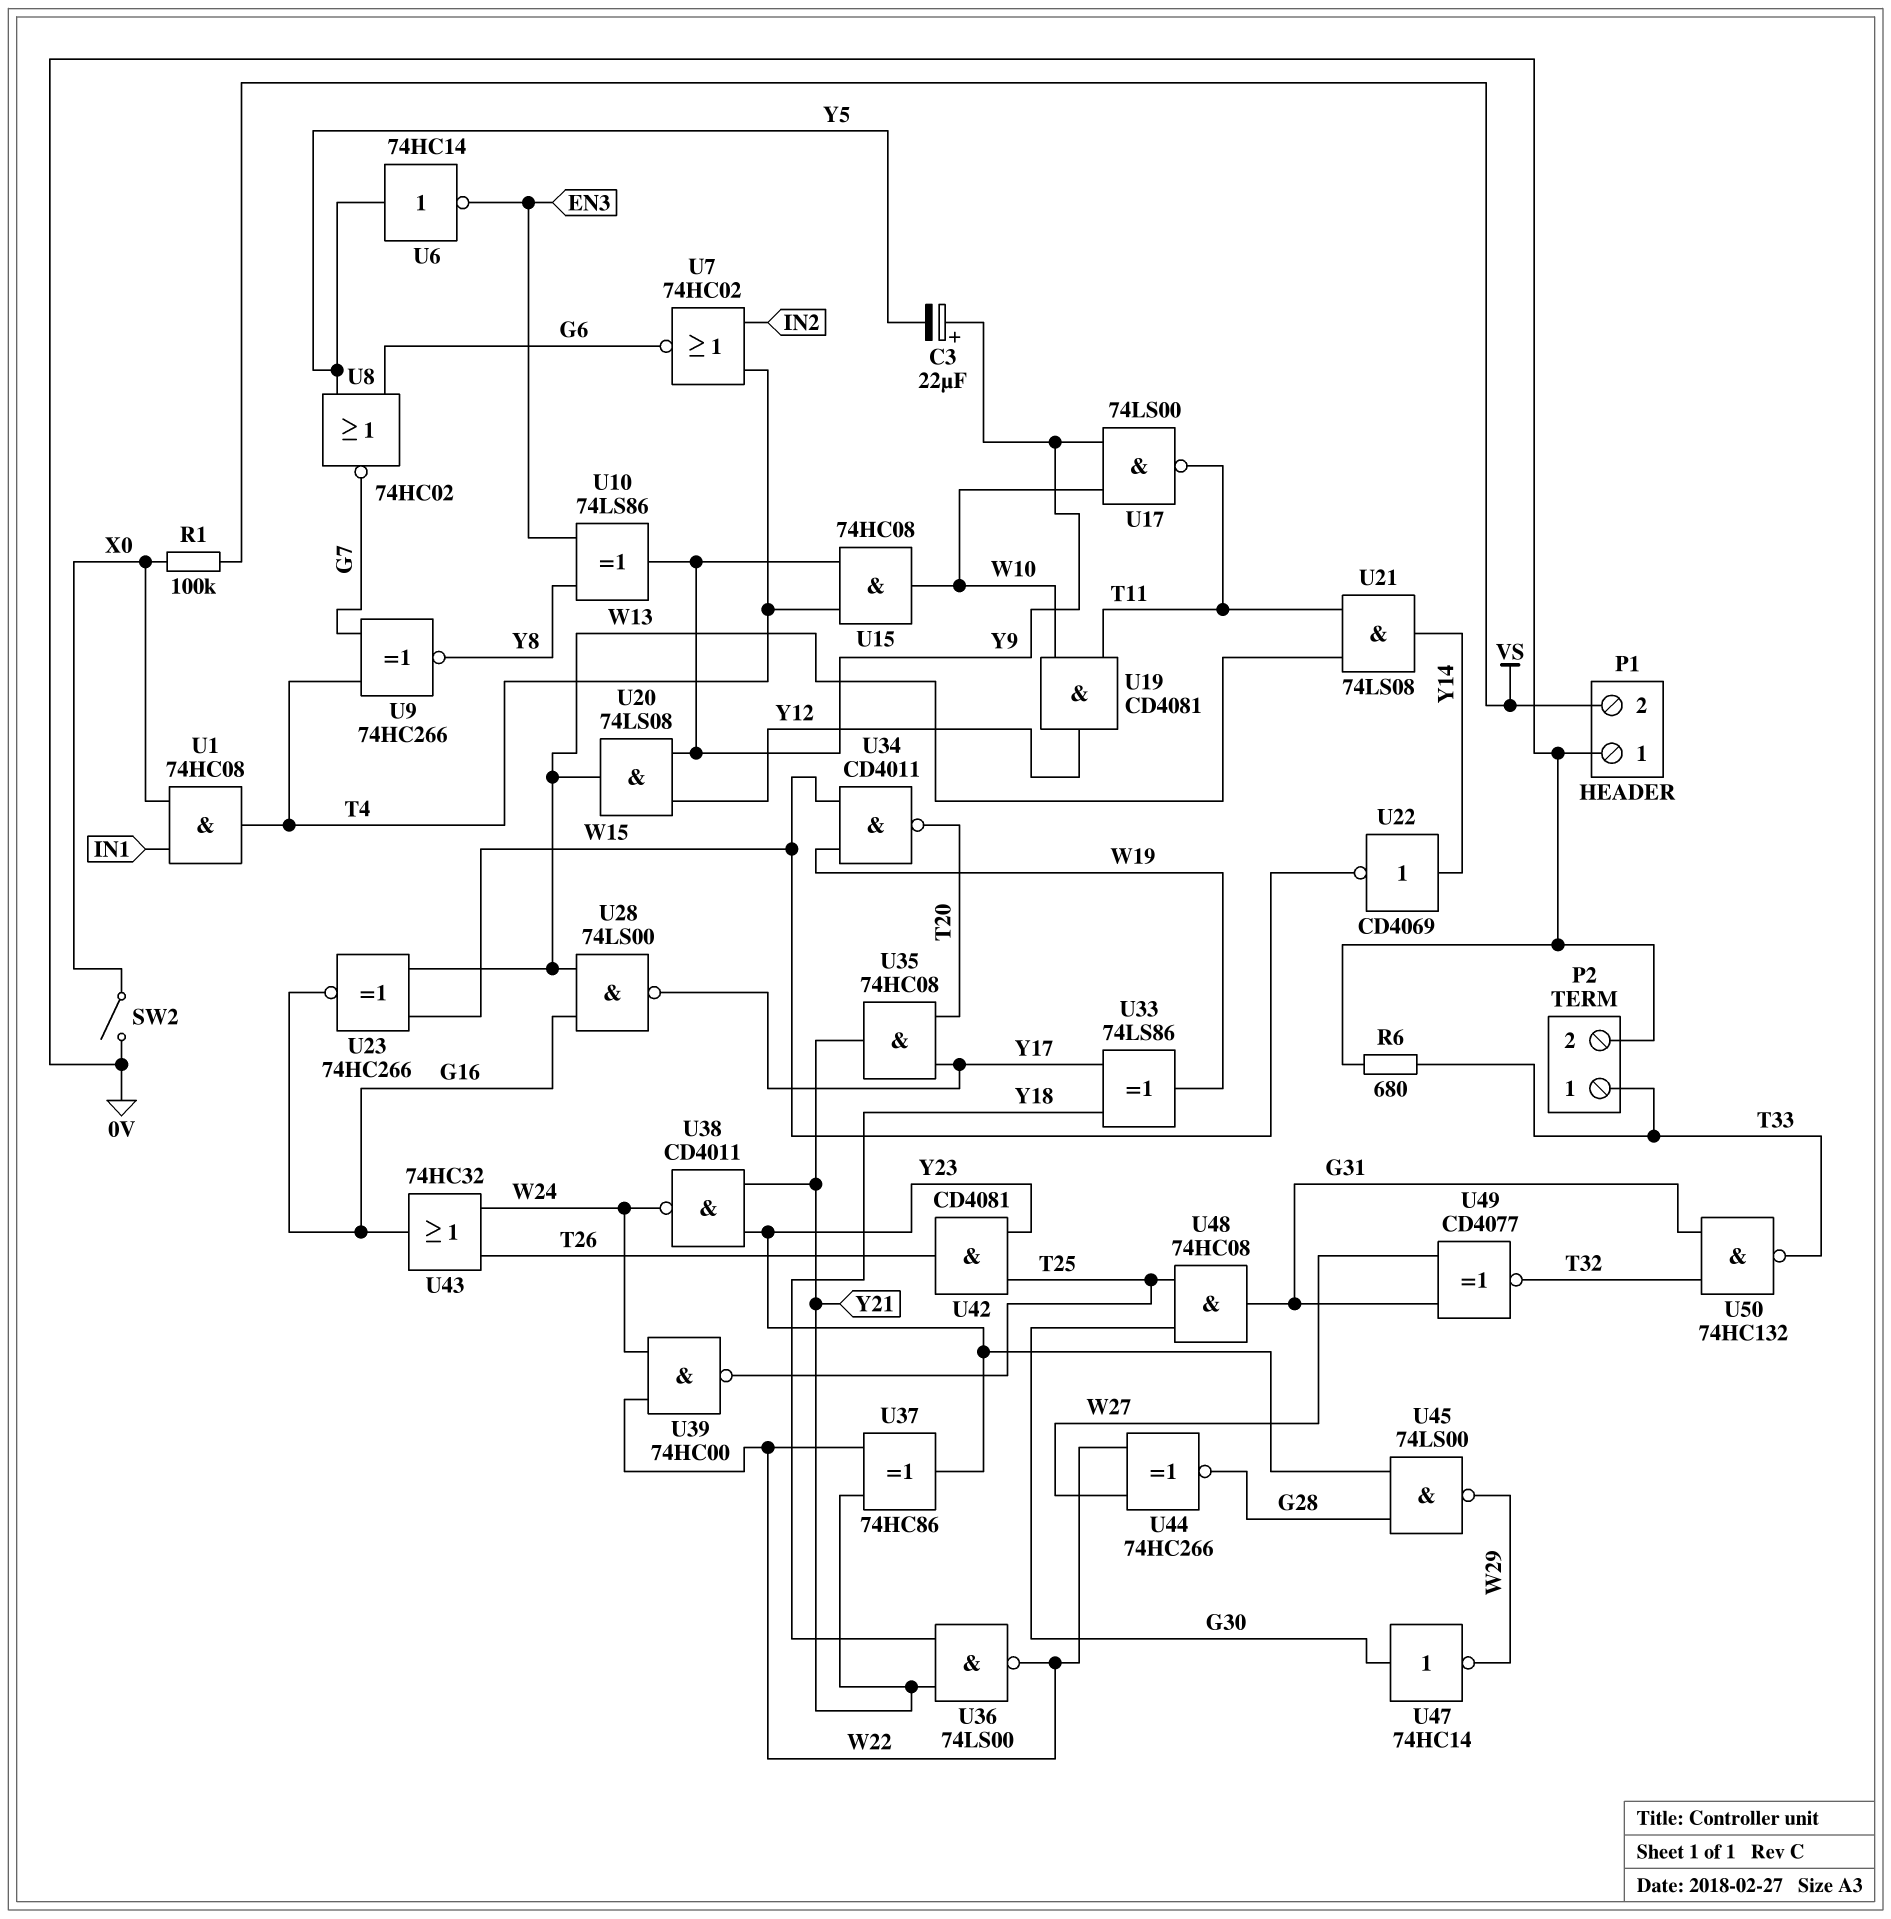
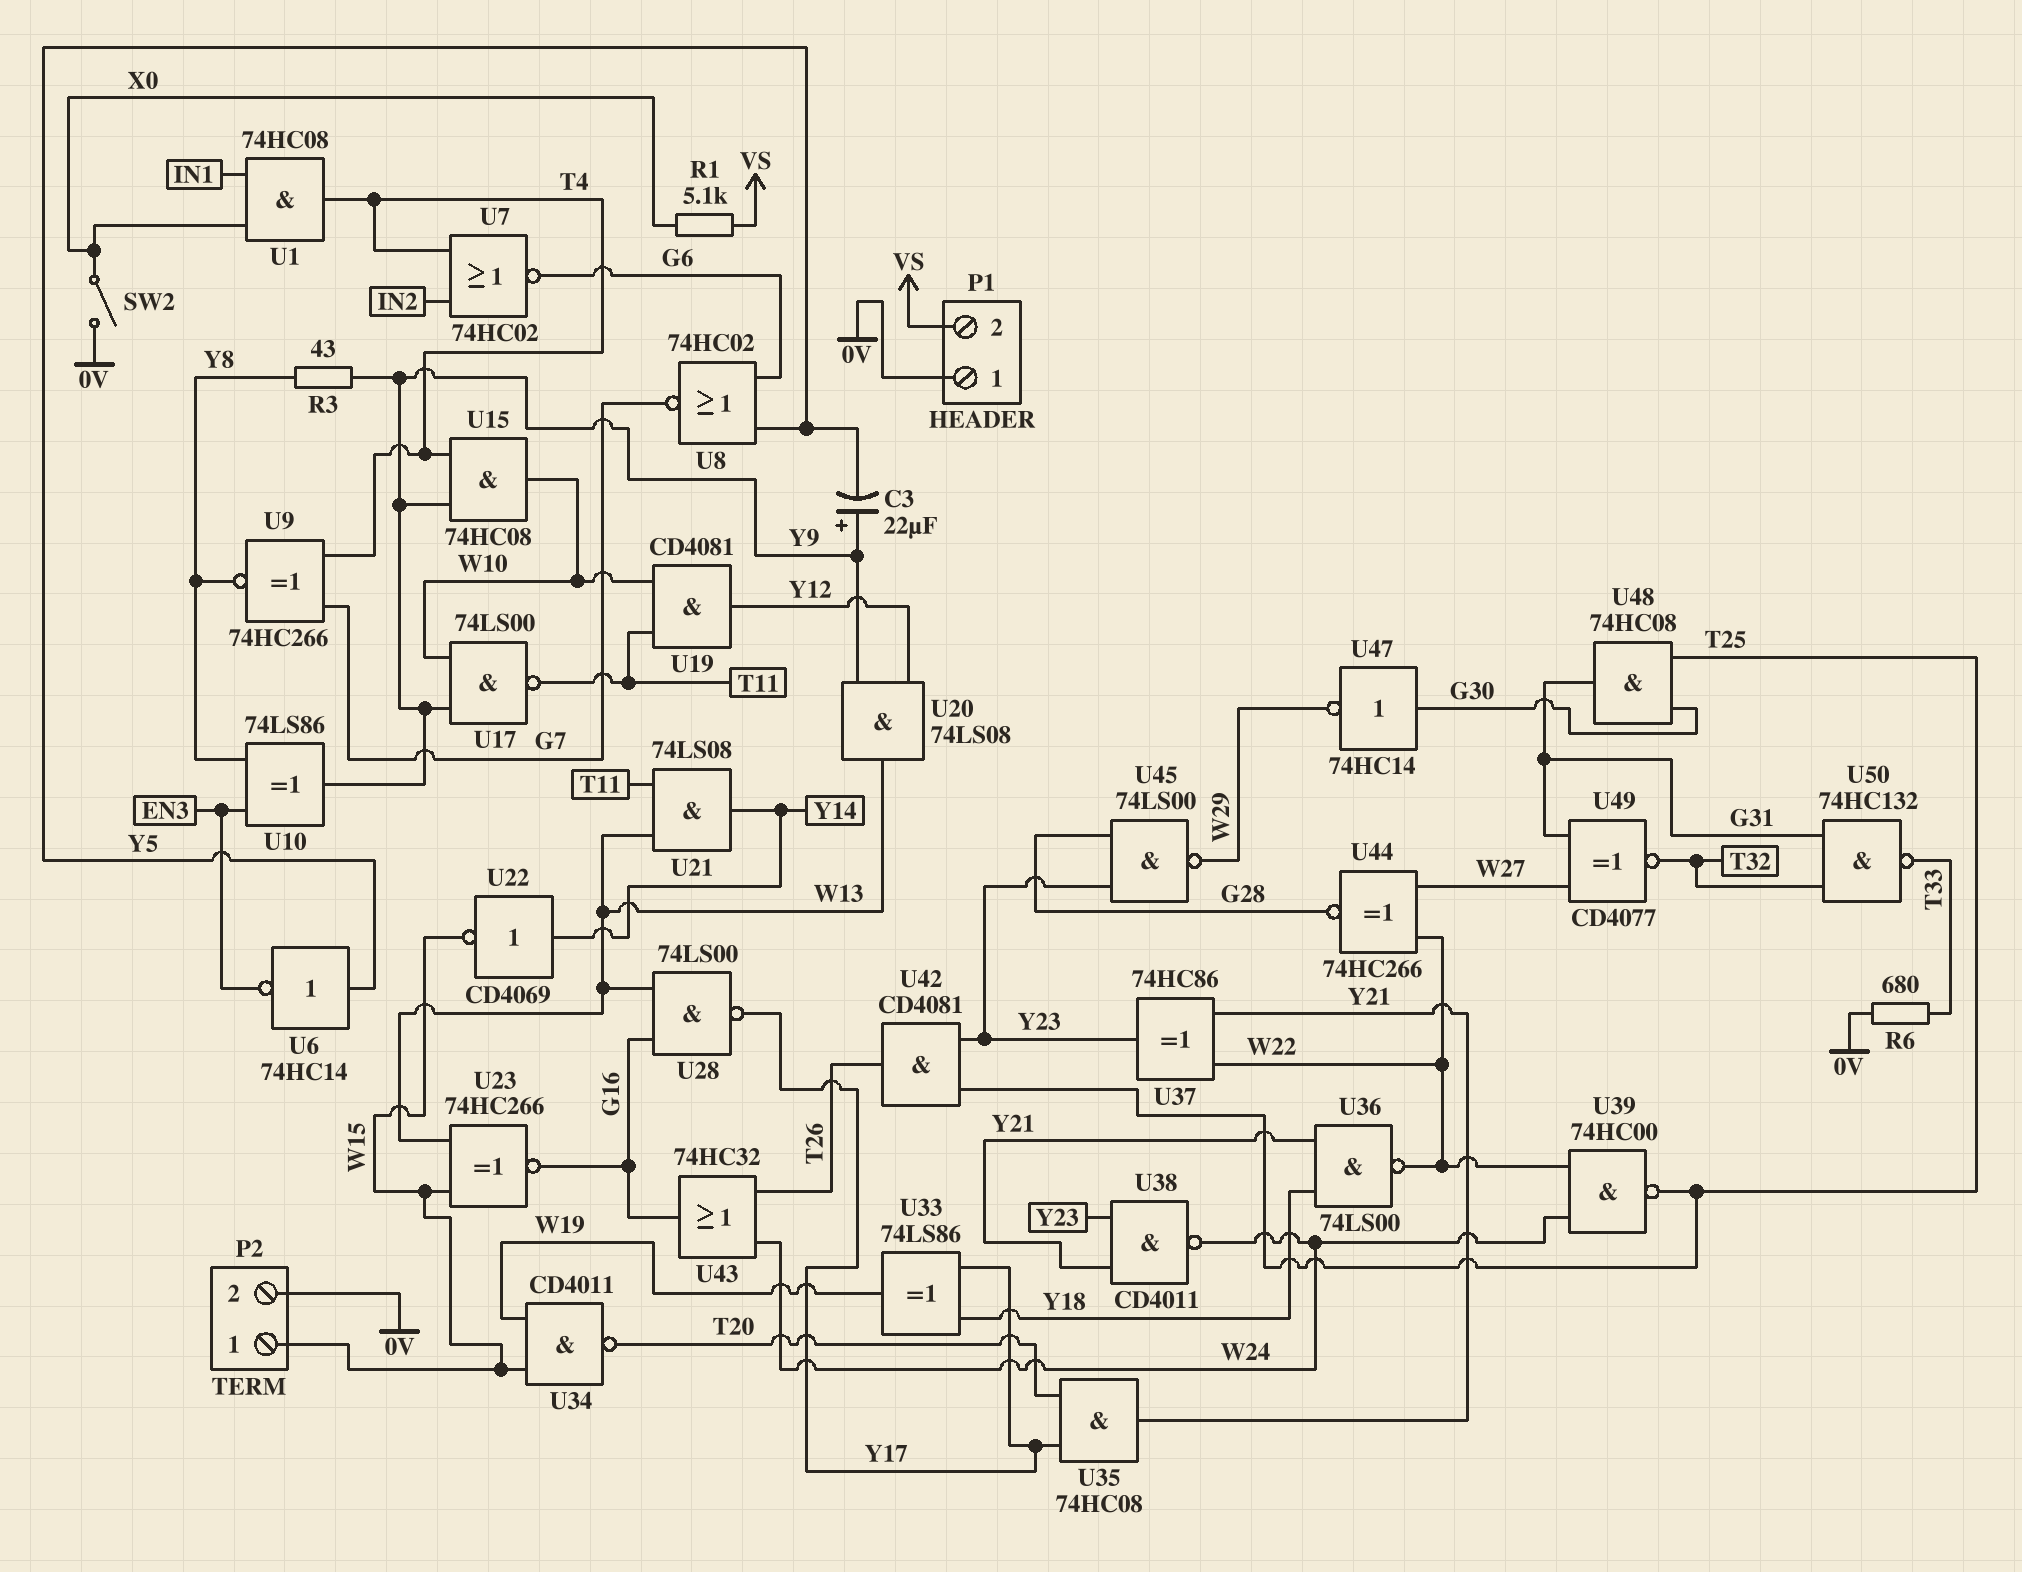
P2 pin 1: T33 -> W15
R1: 100k (VS, X0) -> 5.1k (VS, X0)
R3: none -> 43 (Y8, Y9)

